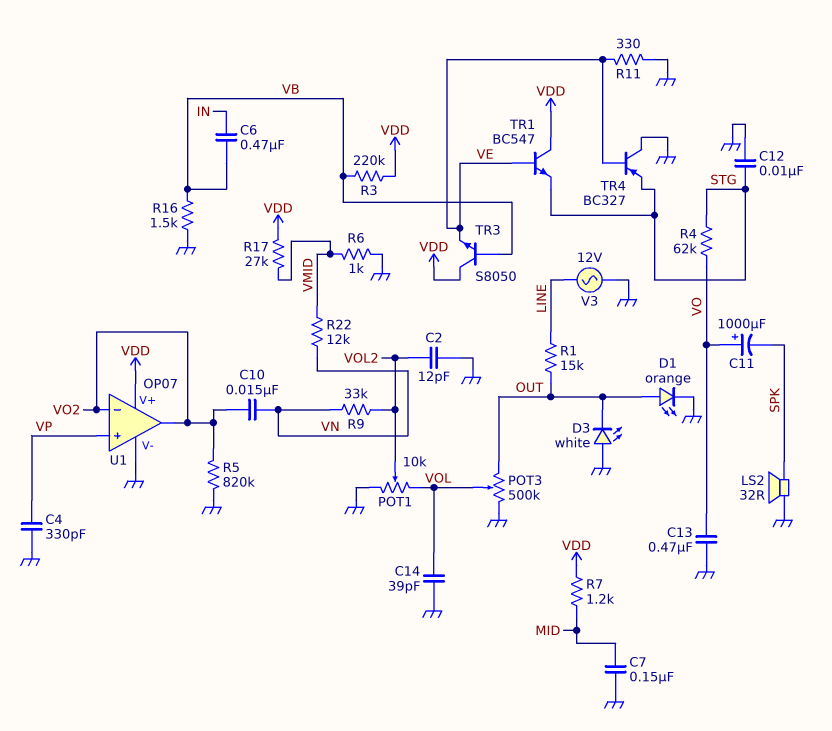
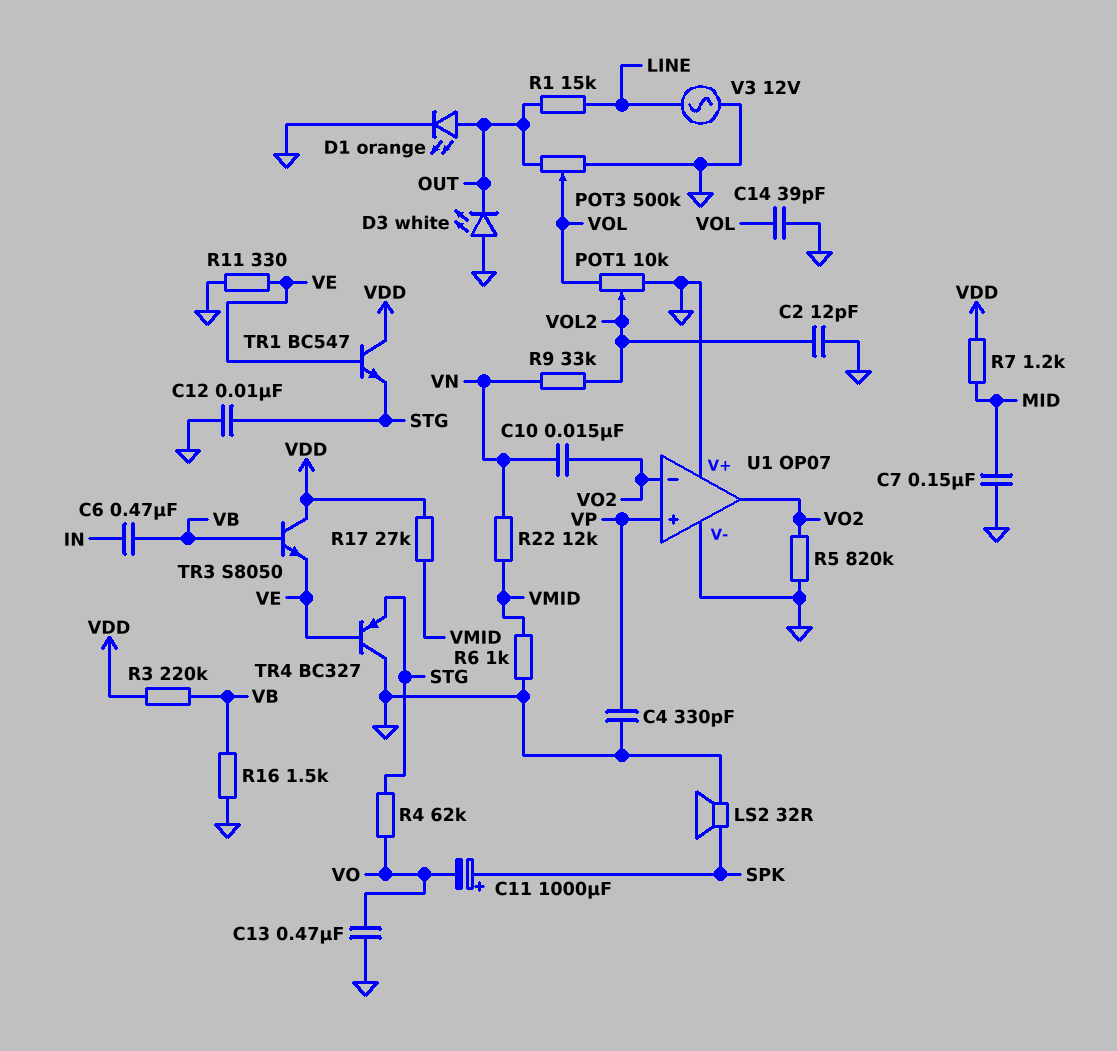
C11: 1000uF (plus VO, minus SPK) -> 1000uF (plus SPK, minus VO)
U1 pin V+: VDD -> GND

